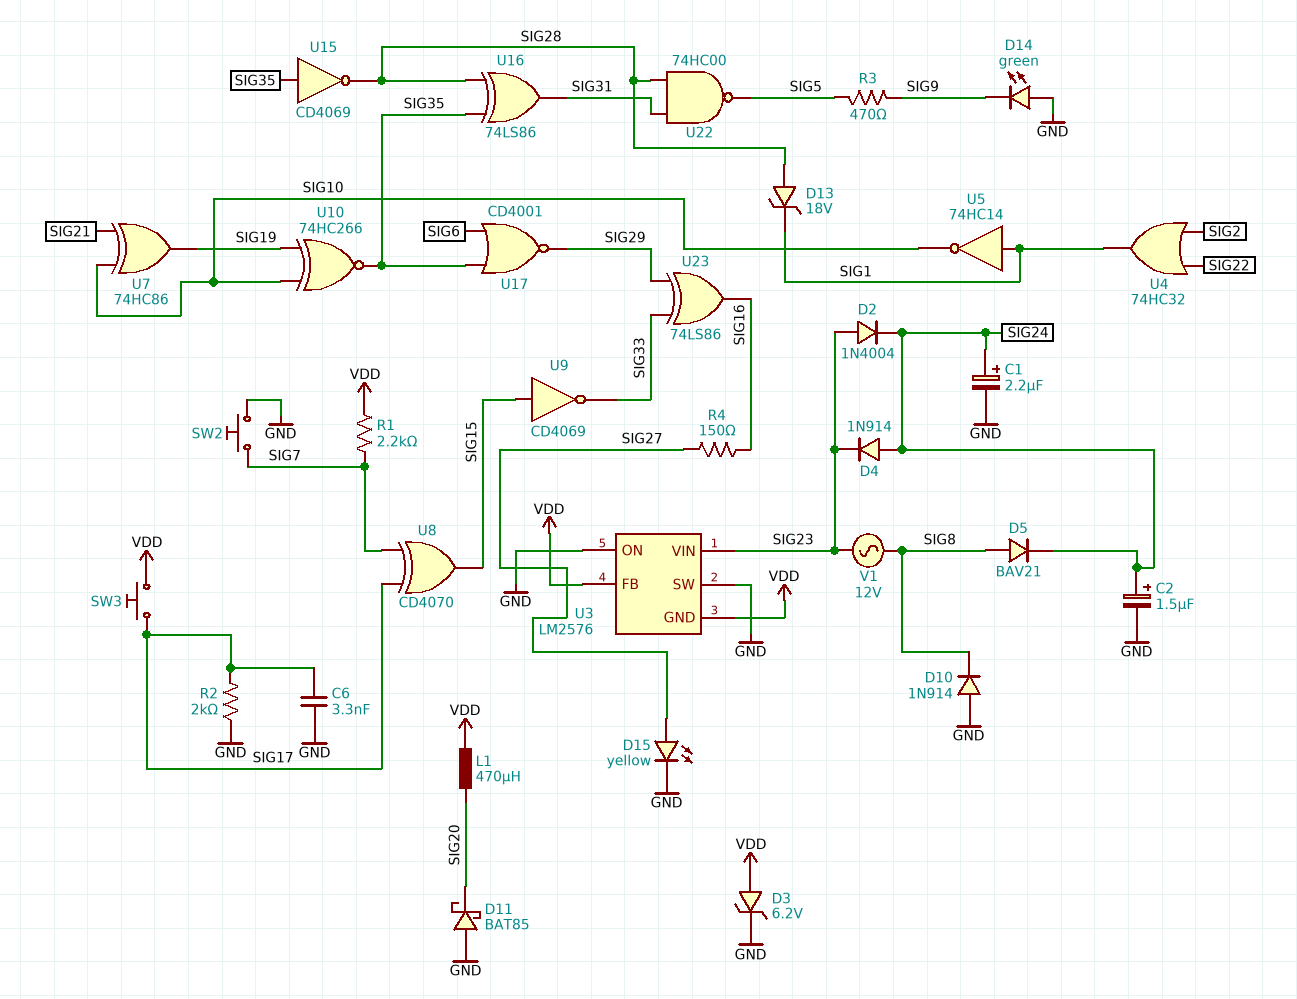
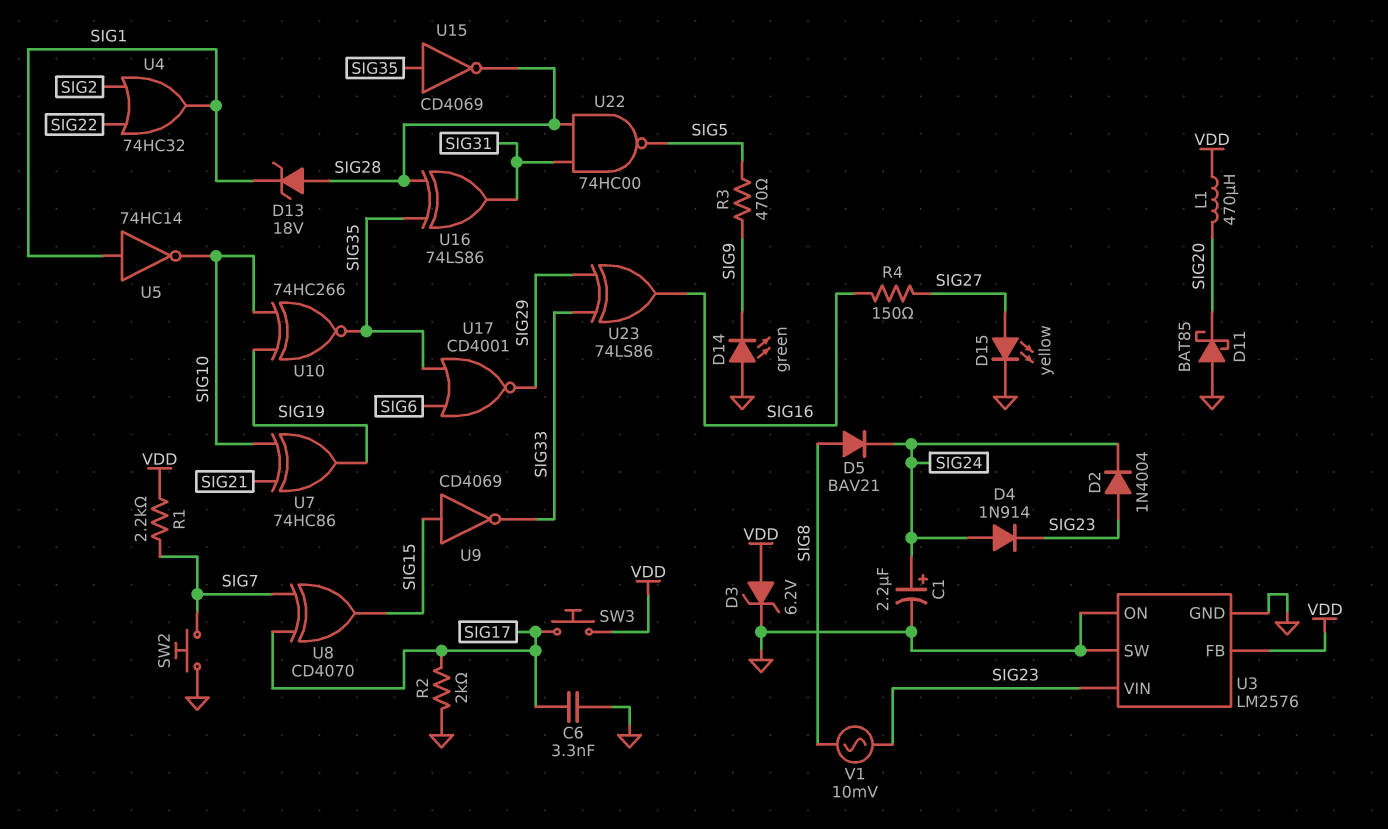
C2: 1.5uF (plus SIG24, minus GND) -> none
D10: diode 1N914 (A GND, K SIG8) -> none
U3 pin GND: VDD -> GND
V1: AC 12V (SIG8, SIG23) -> AC 10mV (SIG8, SIG23)

